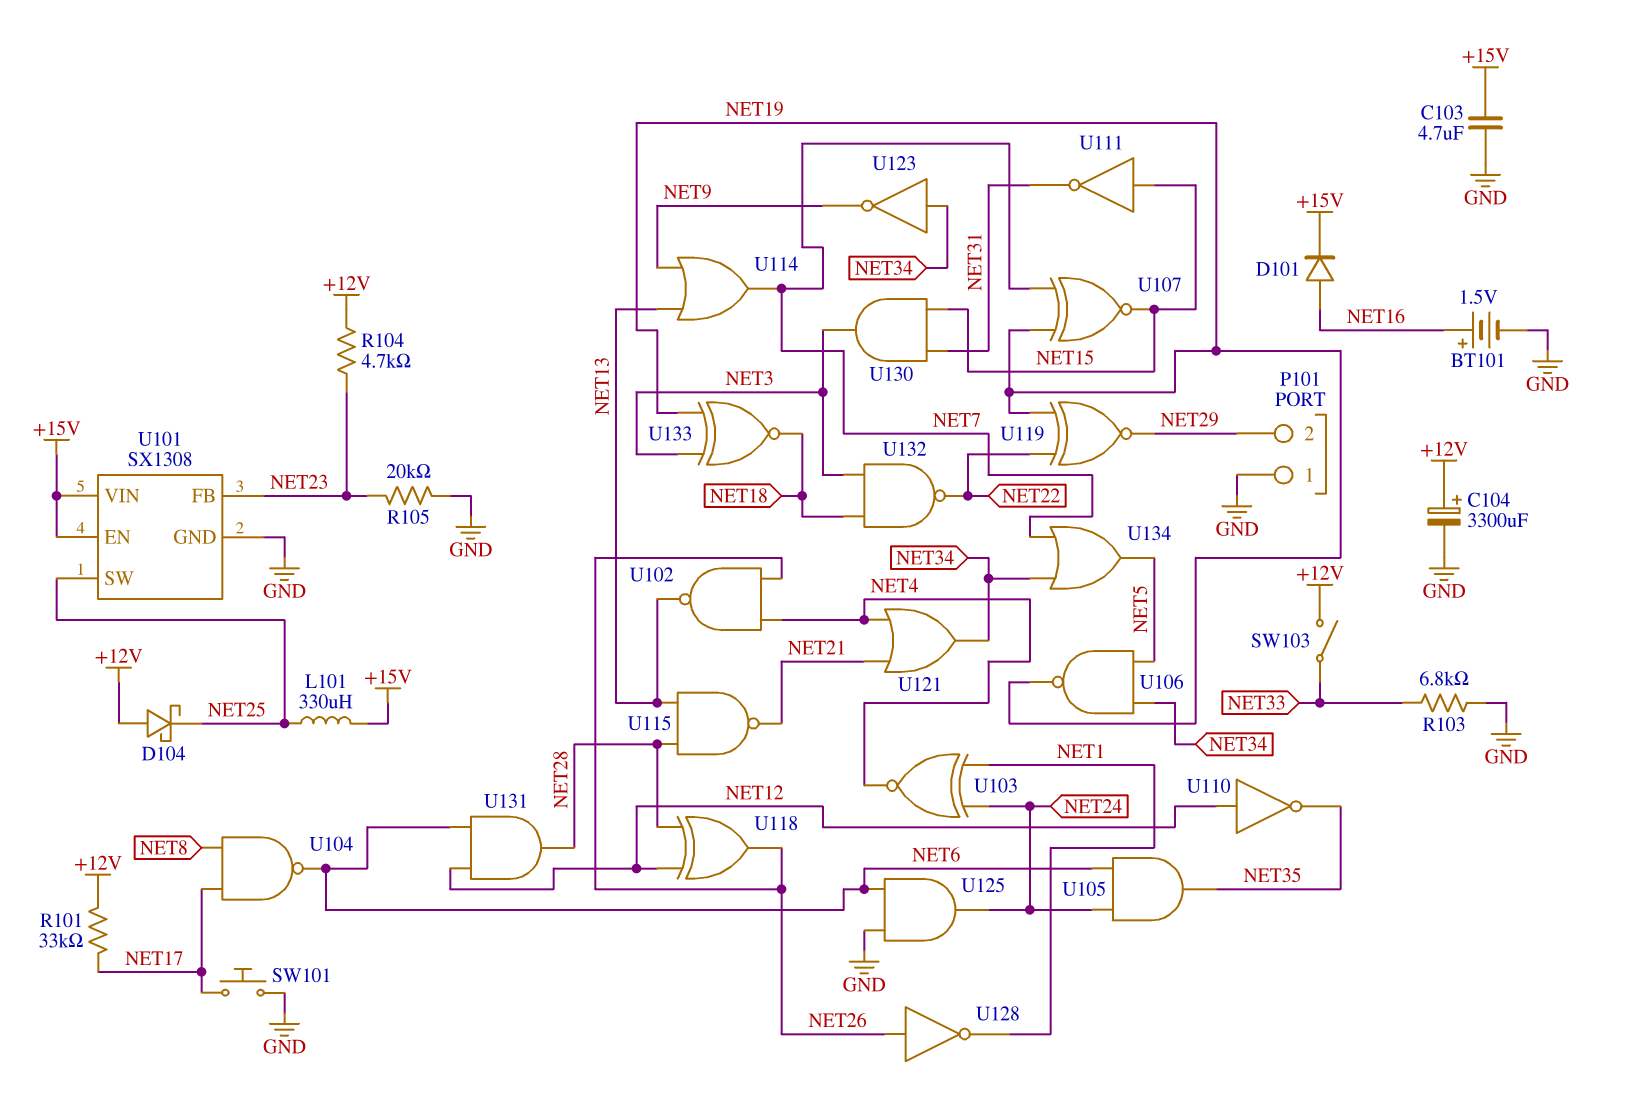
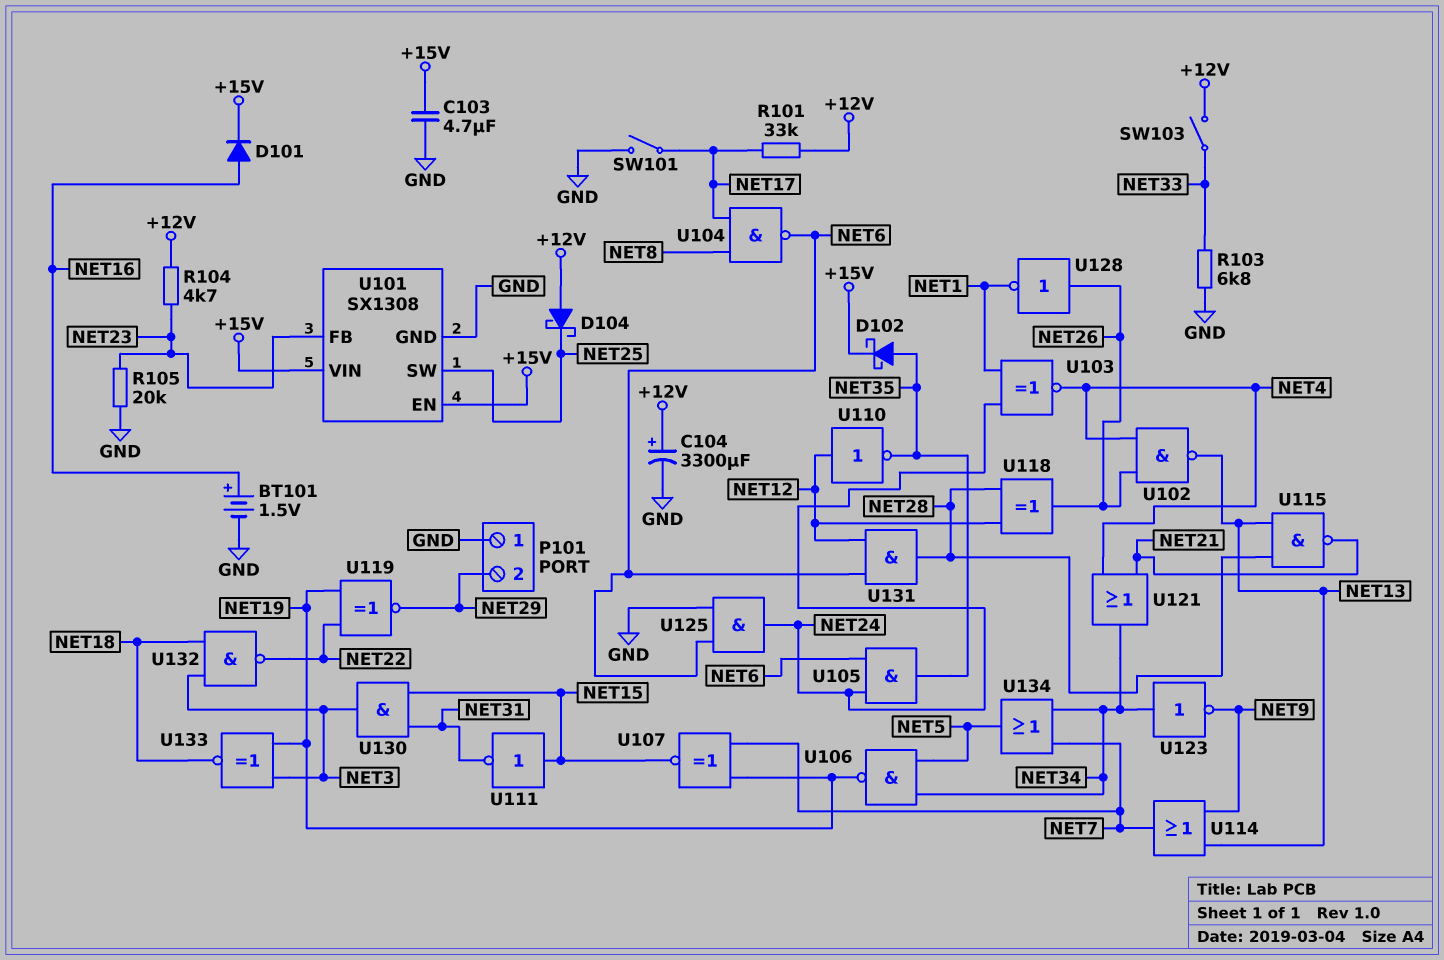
D102: none -> schottky (A NET35, K +15V)
L101: 330uH (+15V, NET25) -> none
SW101: button (GND, NET17) -> switch (GND, NET17)

